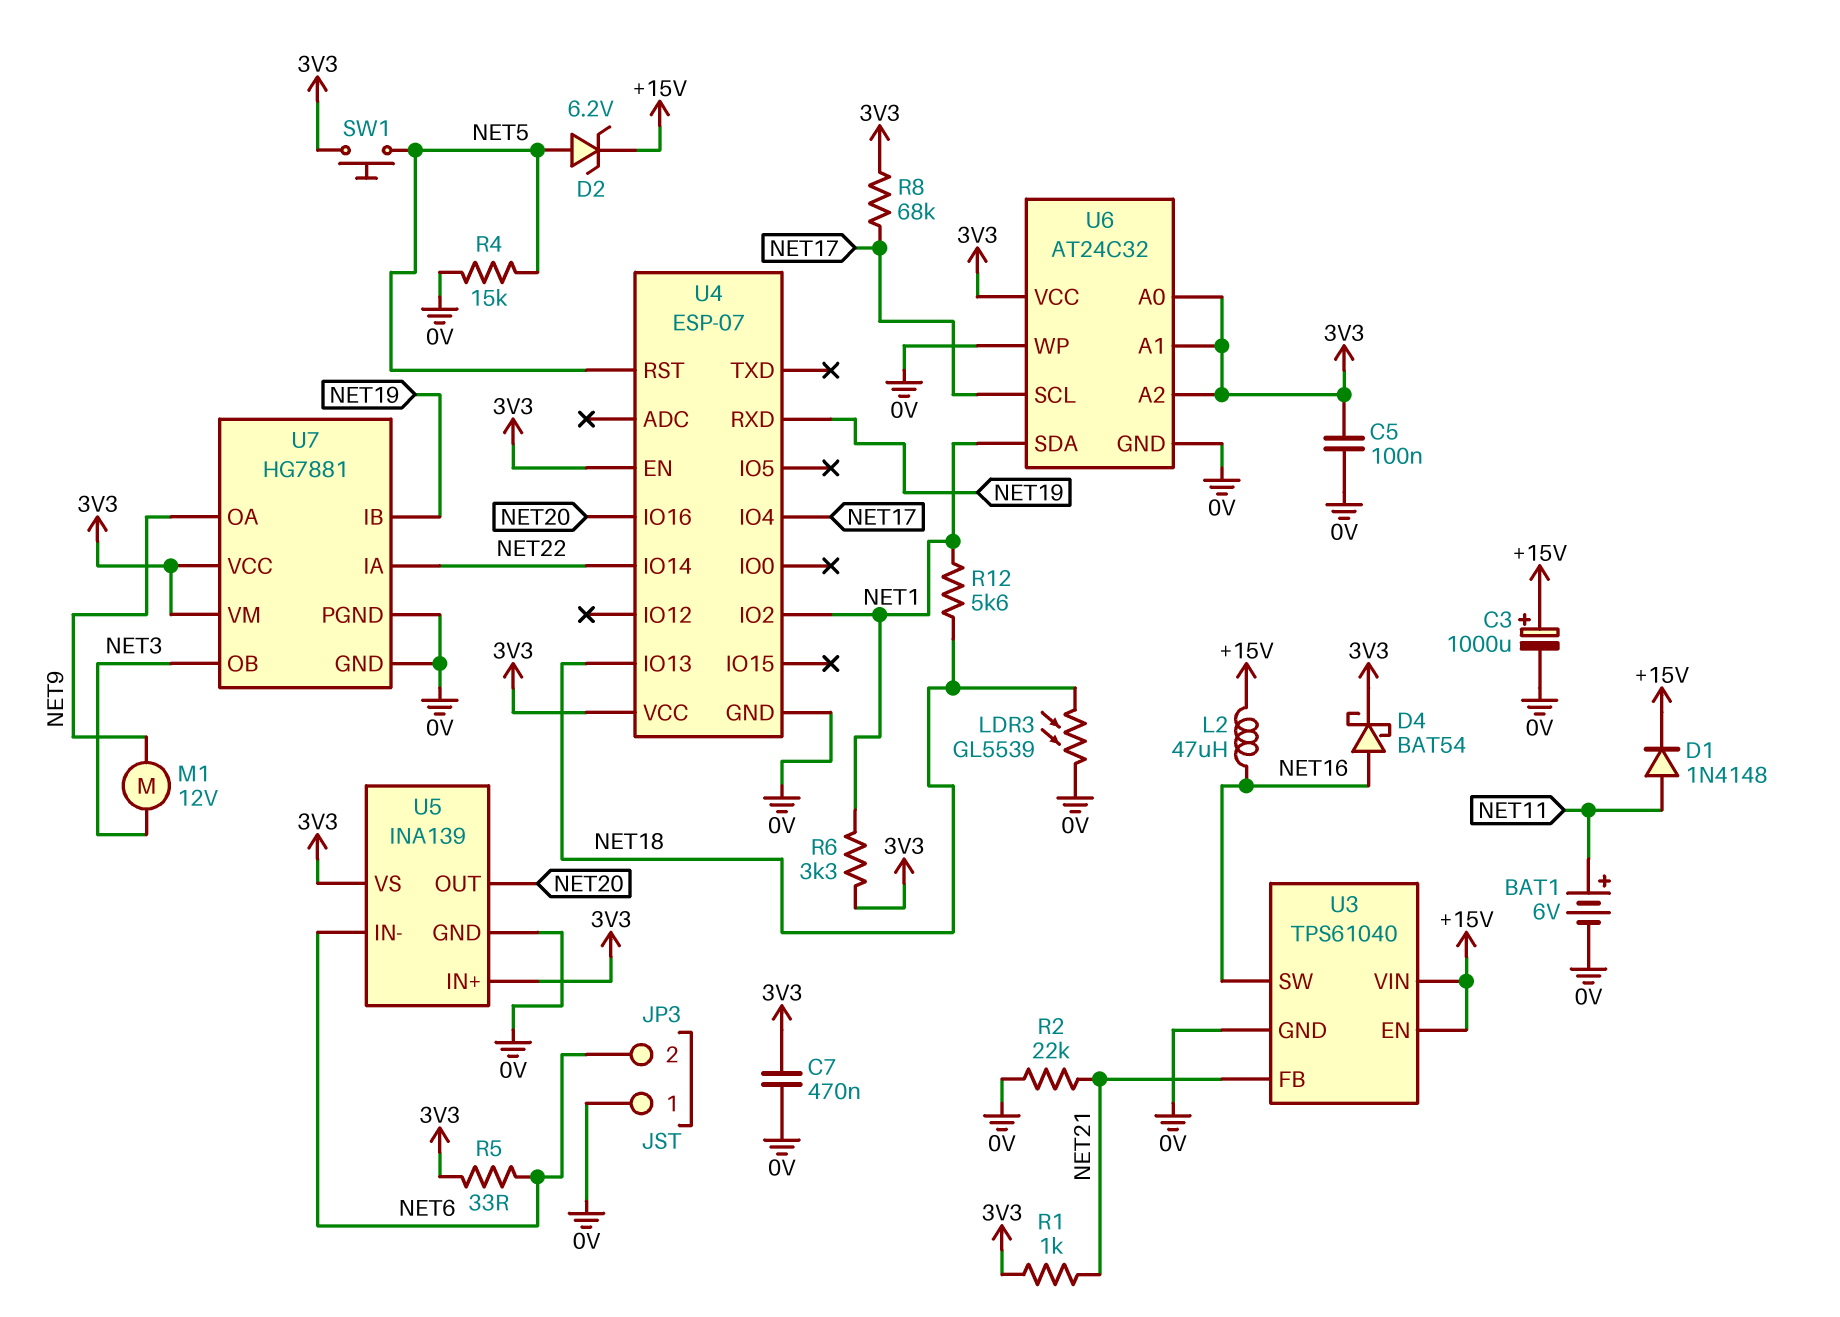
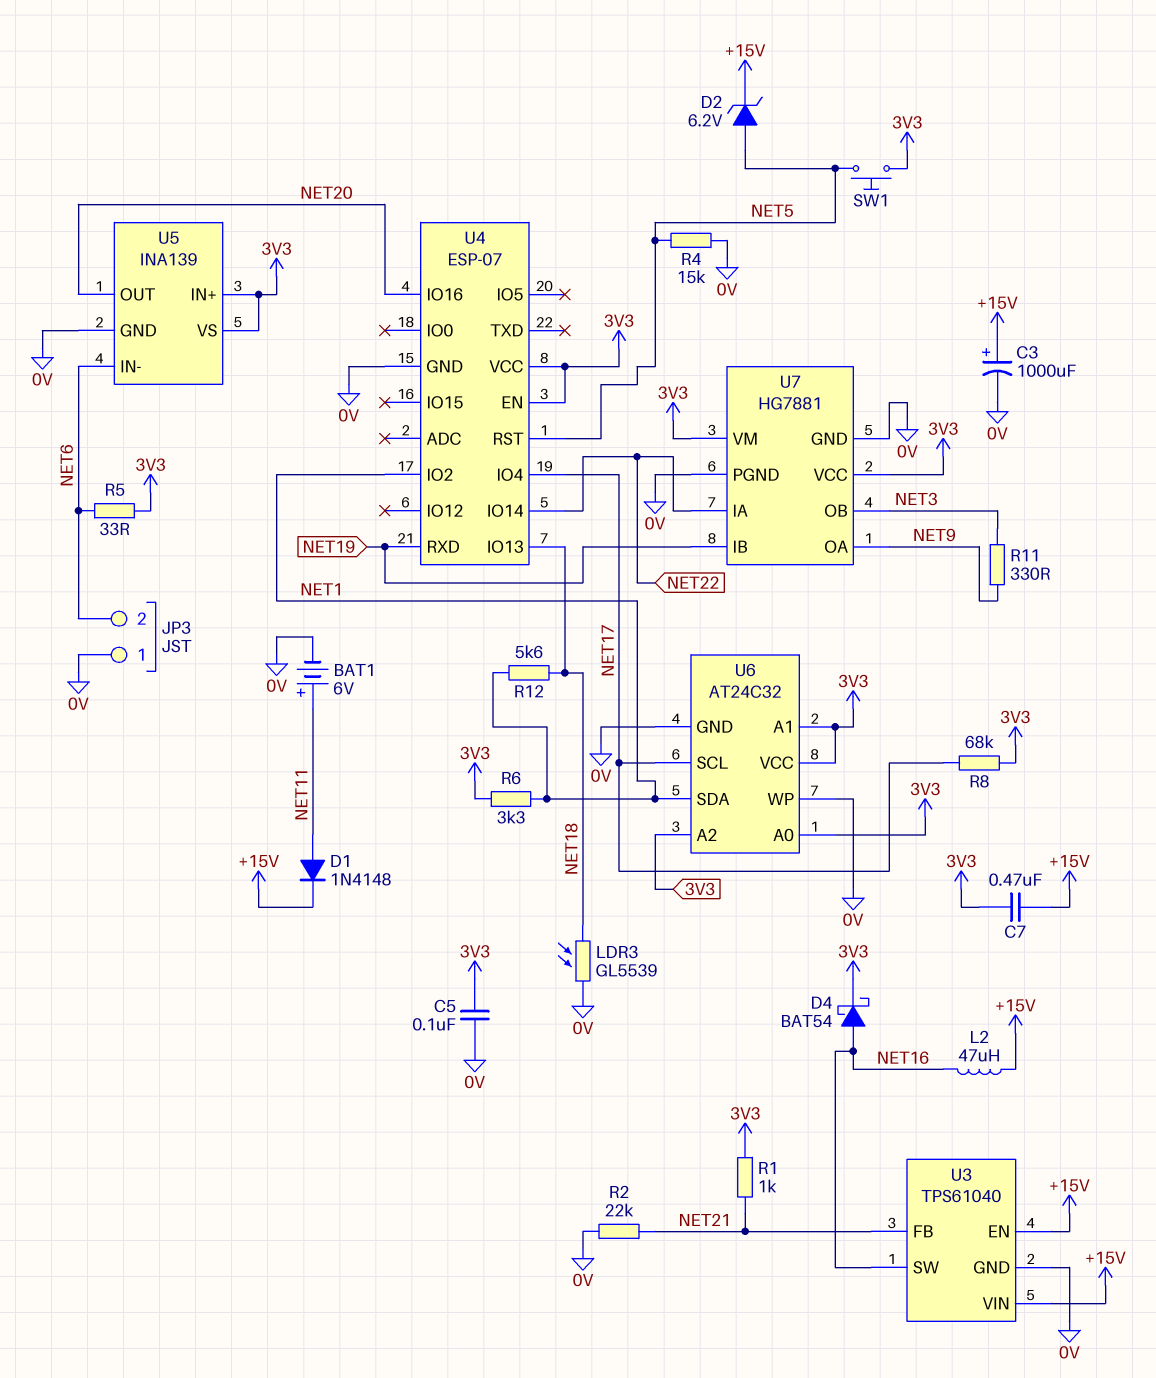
C7: 470nF (0V, 3V3) -> 470nF (+15V, 3V3)
M1: motor 12V (NET3, NET9) -> none
R11: none -> 330 (NET3, NET9)

